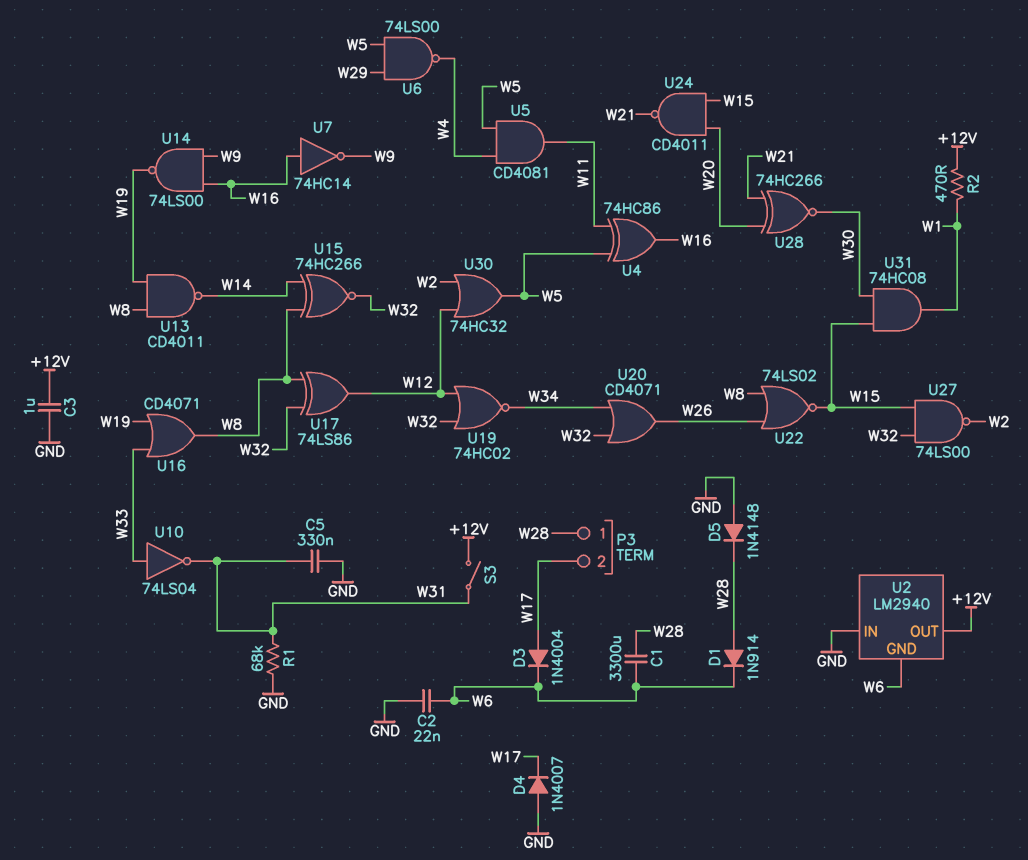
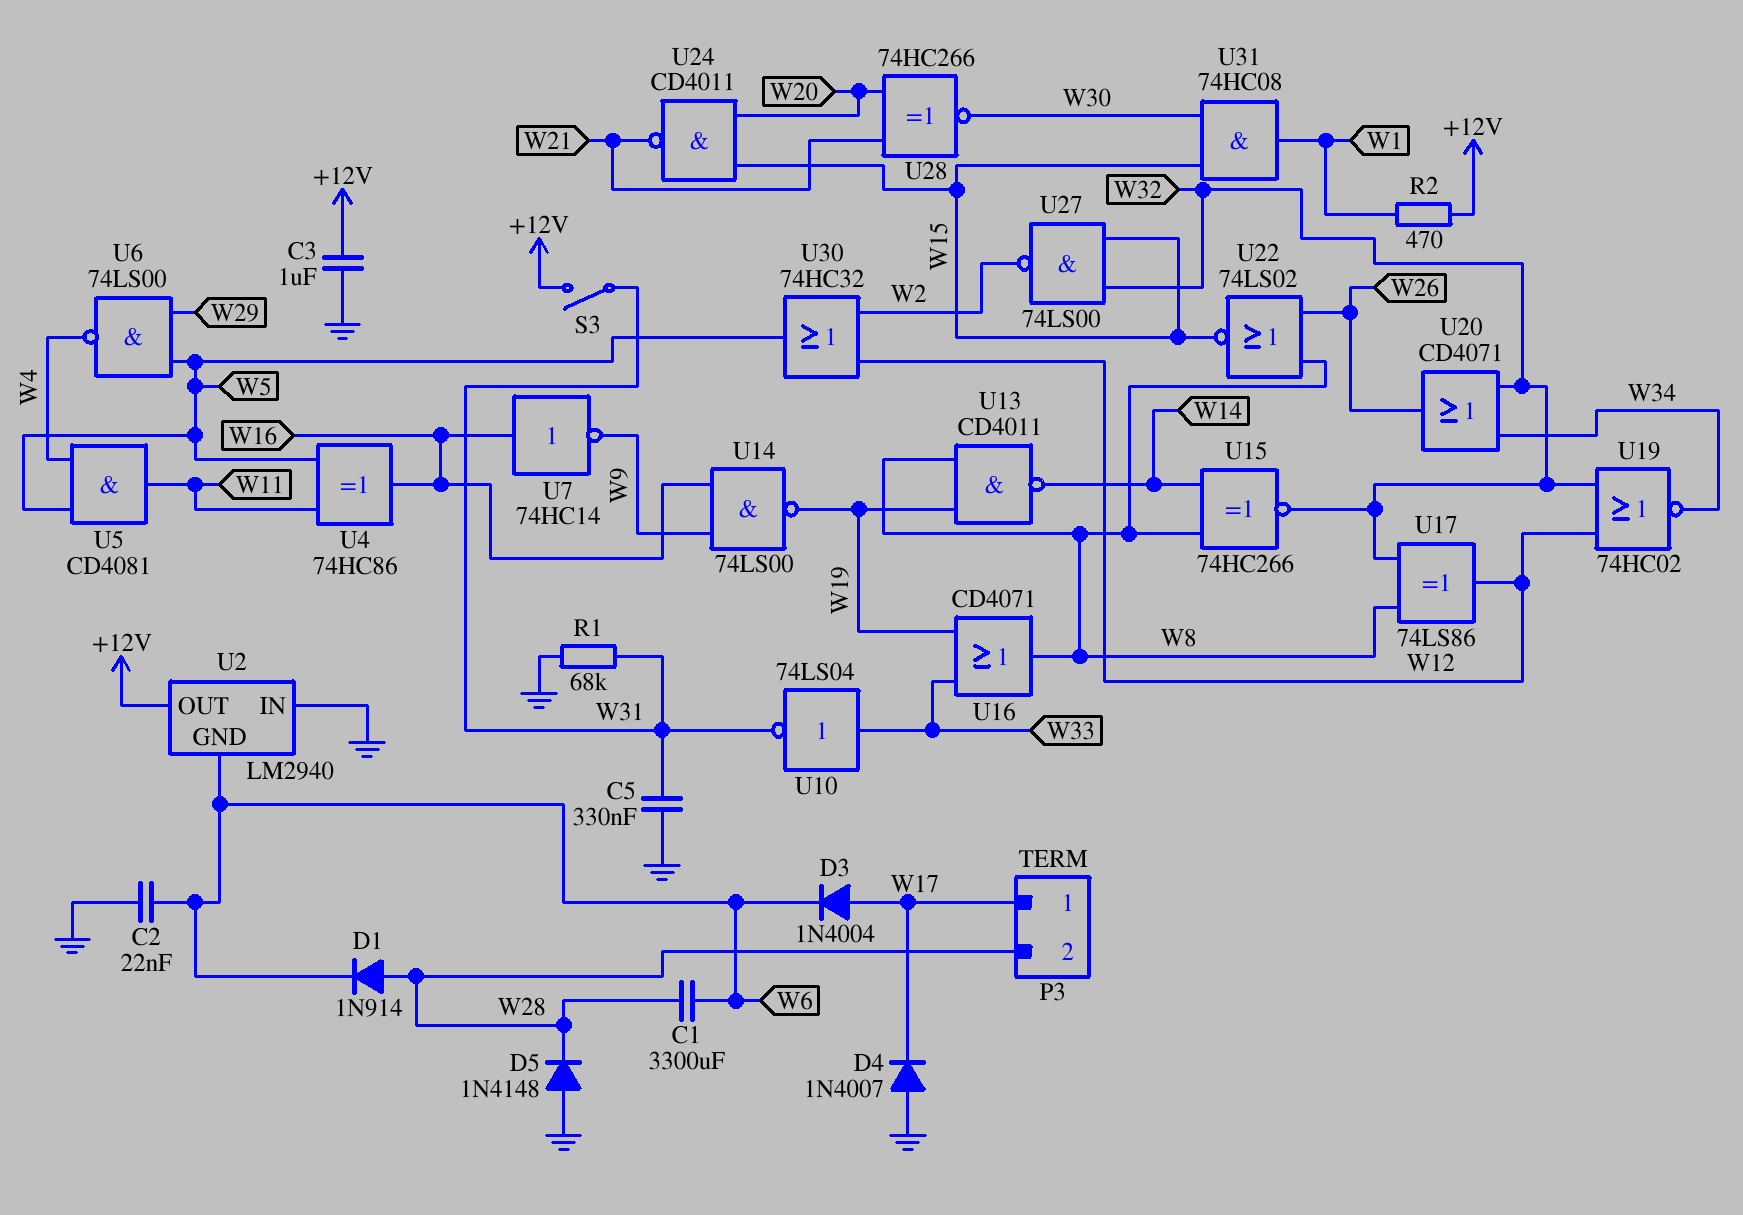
P3 pin 1: W28 -> W17
P3 pin 2: W17 -> W28

